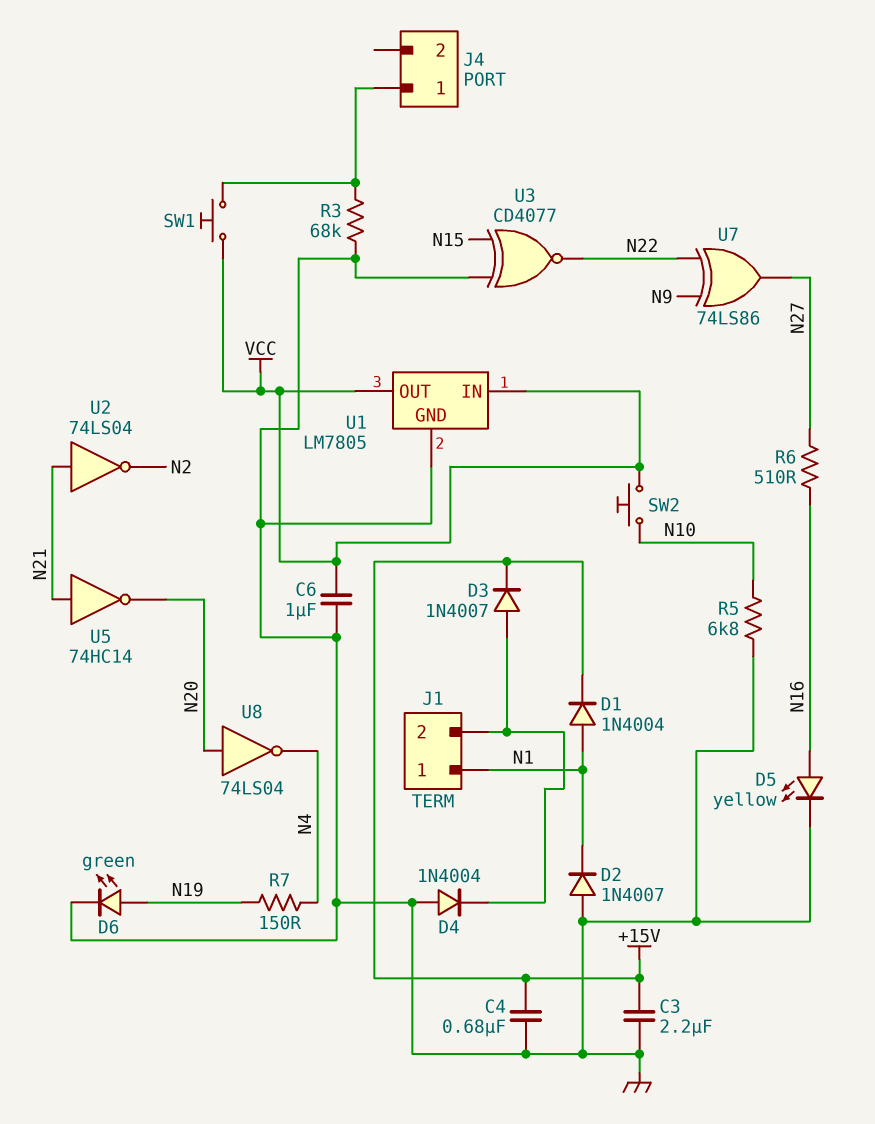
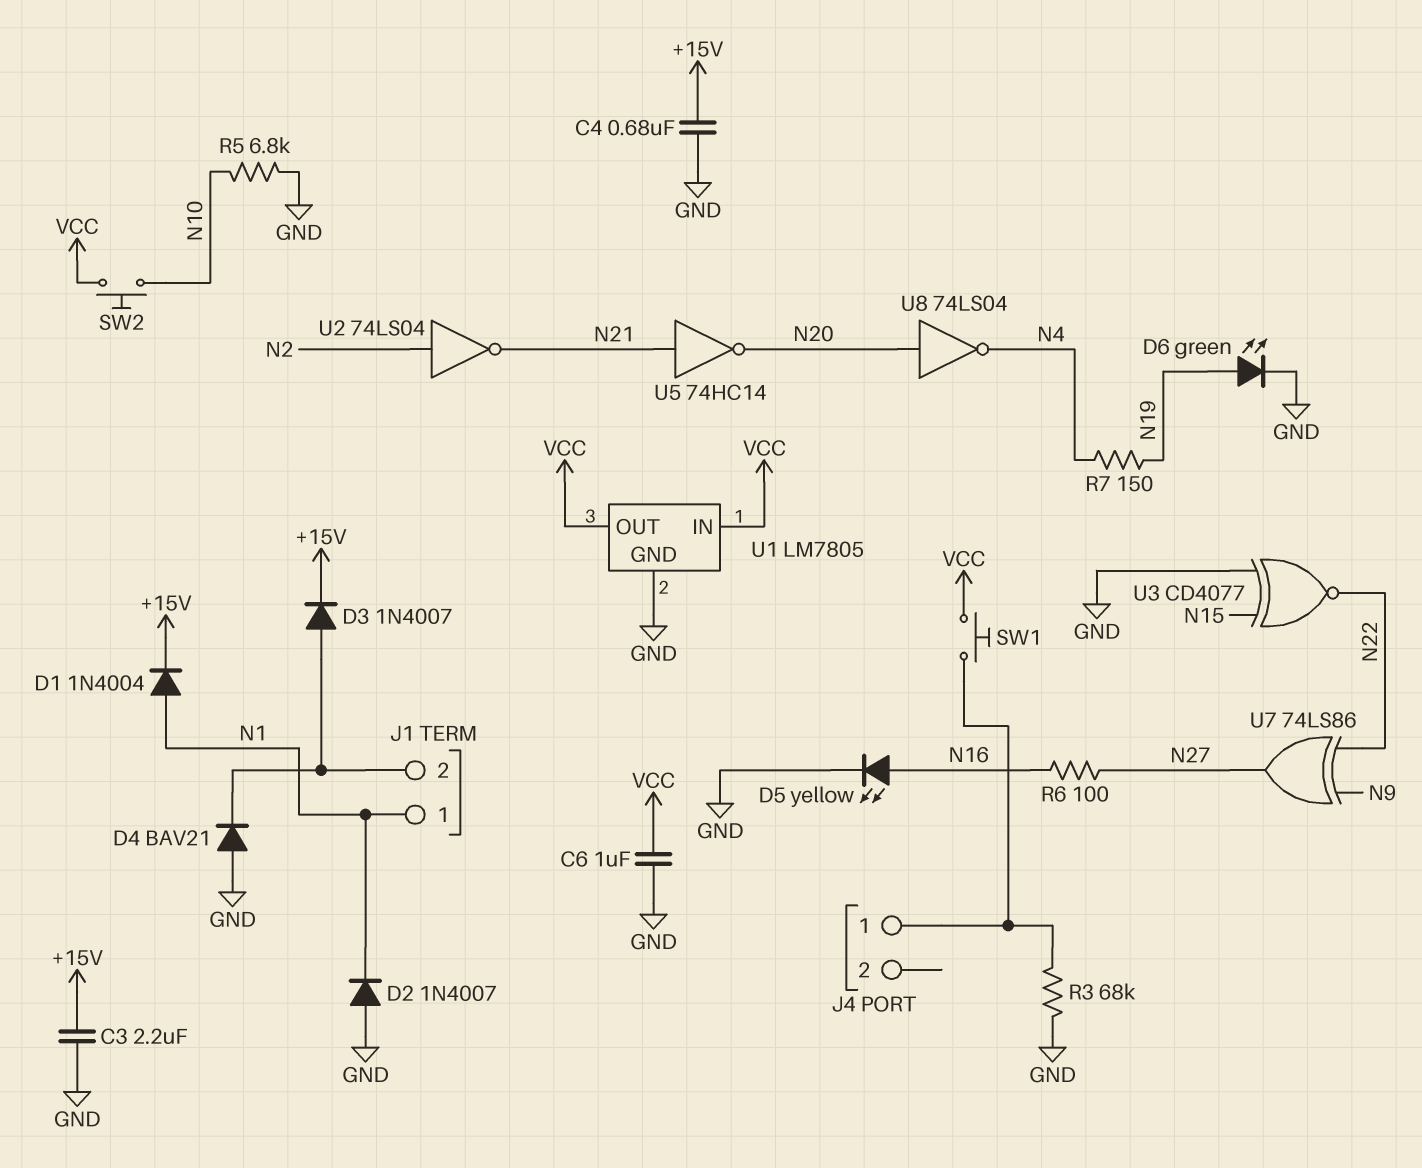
D4: diode 1N4004 (A GND, K J1/2) -> diode BAV21 (A GND, K J1/2)
R6: 510 (N16, N27) -> 100 (N16, N27)
U2: NOT 74LS04 (in N21, out N2) -> NOT 74LS04 (in N2, out N21)

